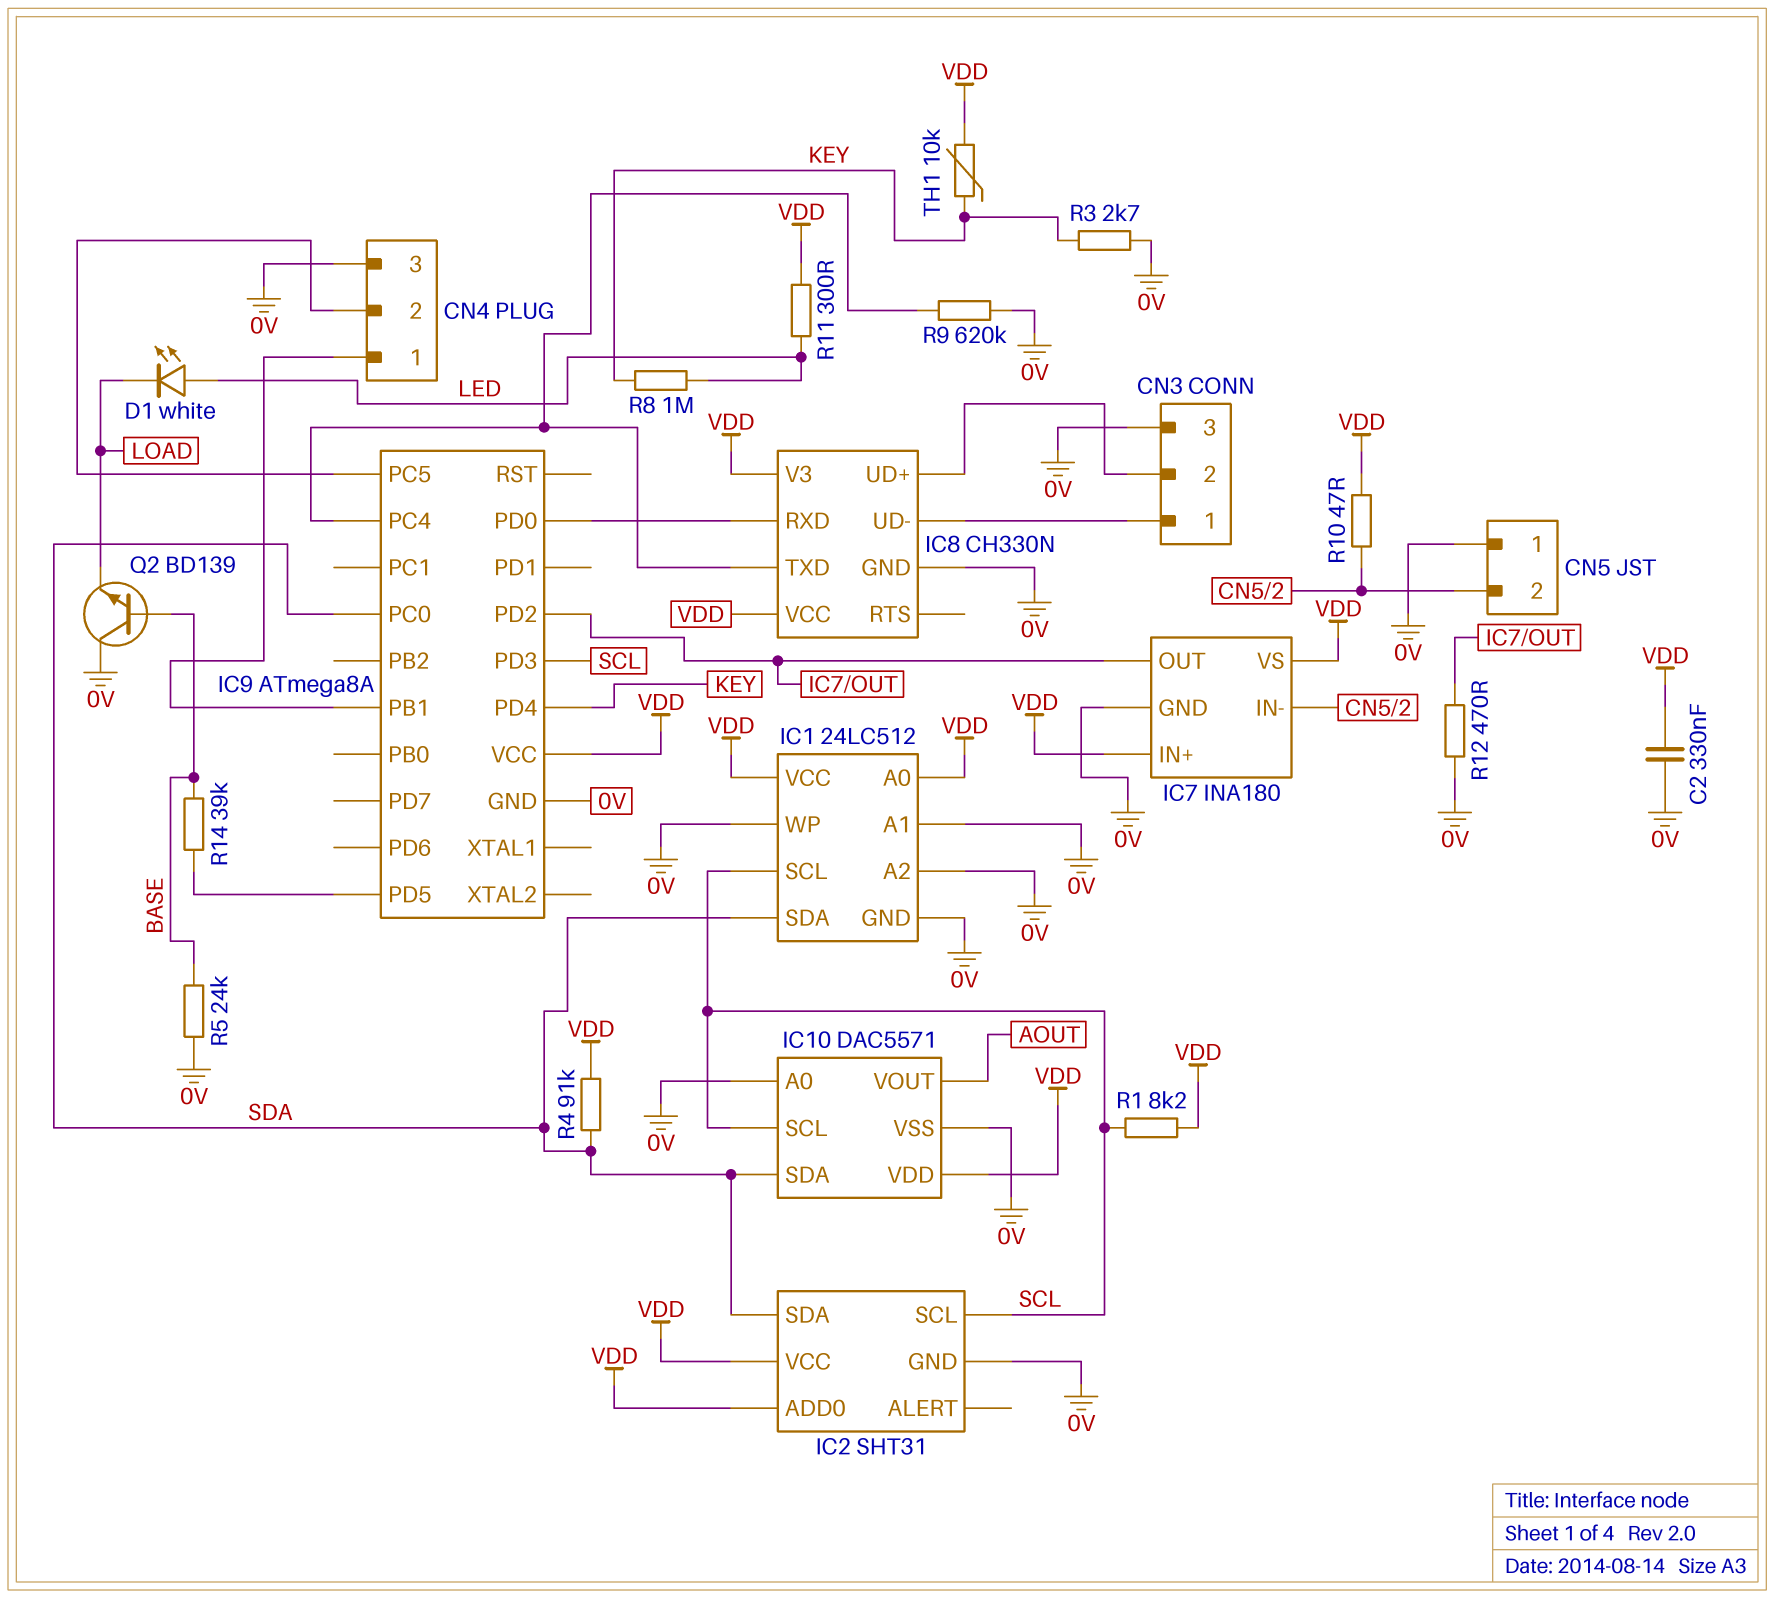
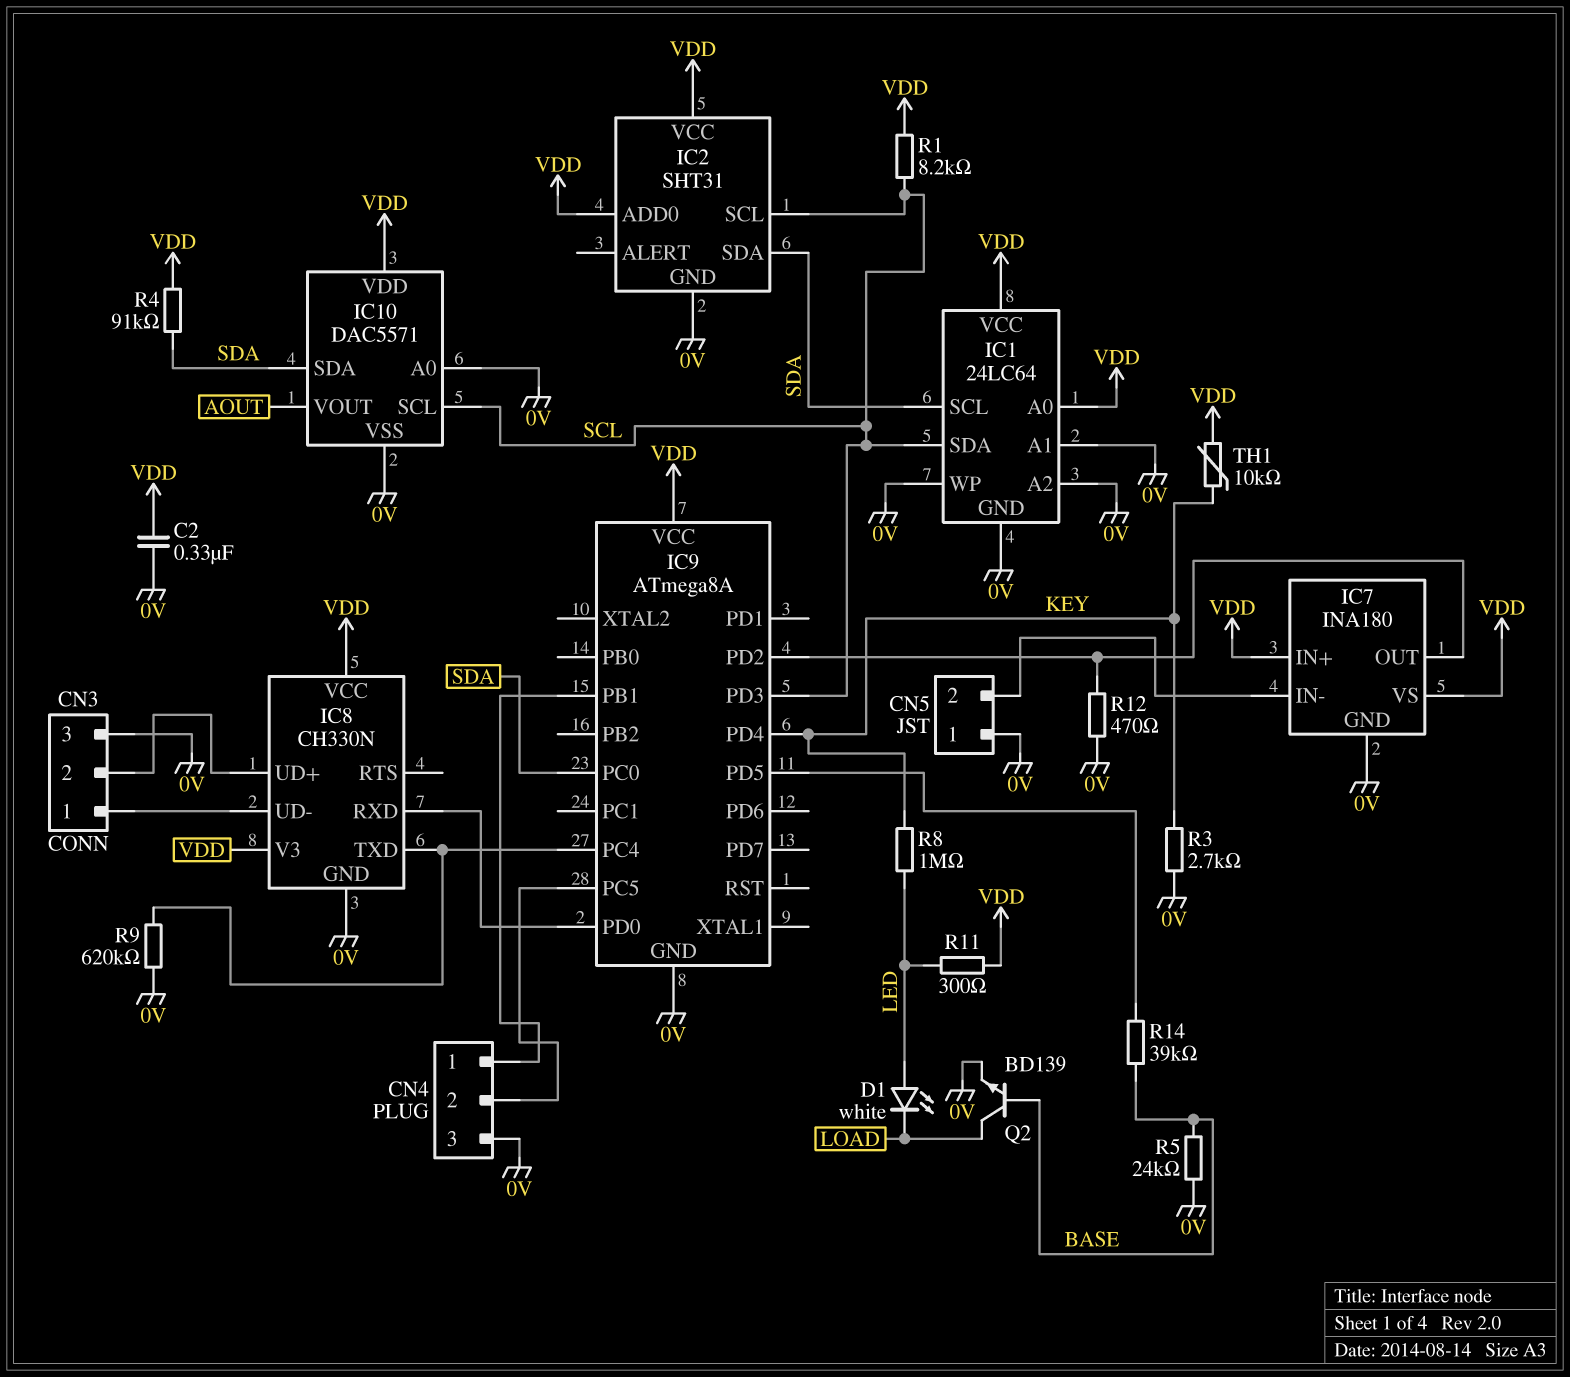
IC1: 24LC512 -> 24LC64
IC1 pin SCL: SCL -> SDA
IC1 pin SDA: SDA -> SCL
Q2: NPN BD139 (B BASE, C 0V, E LOAD) -> NPN BD139 (B BASE, C LOAD, E 0V)
R10: 47 (CN5/2, VDD) -> none

